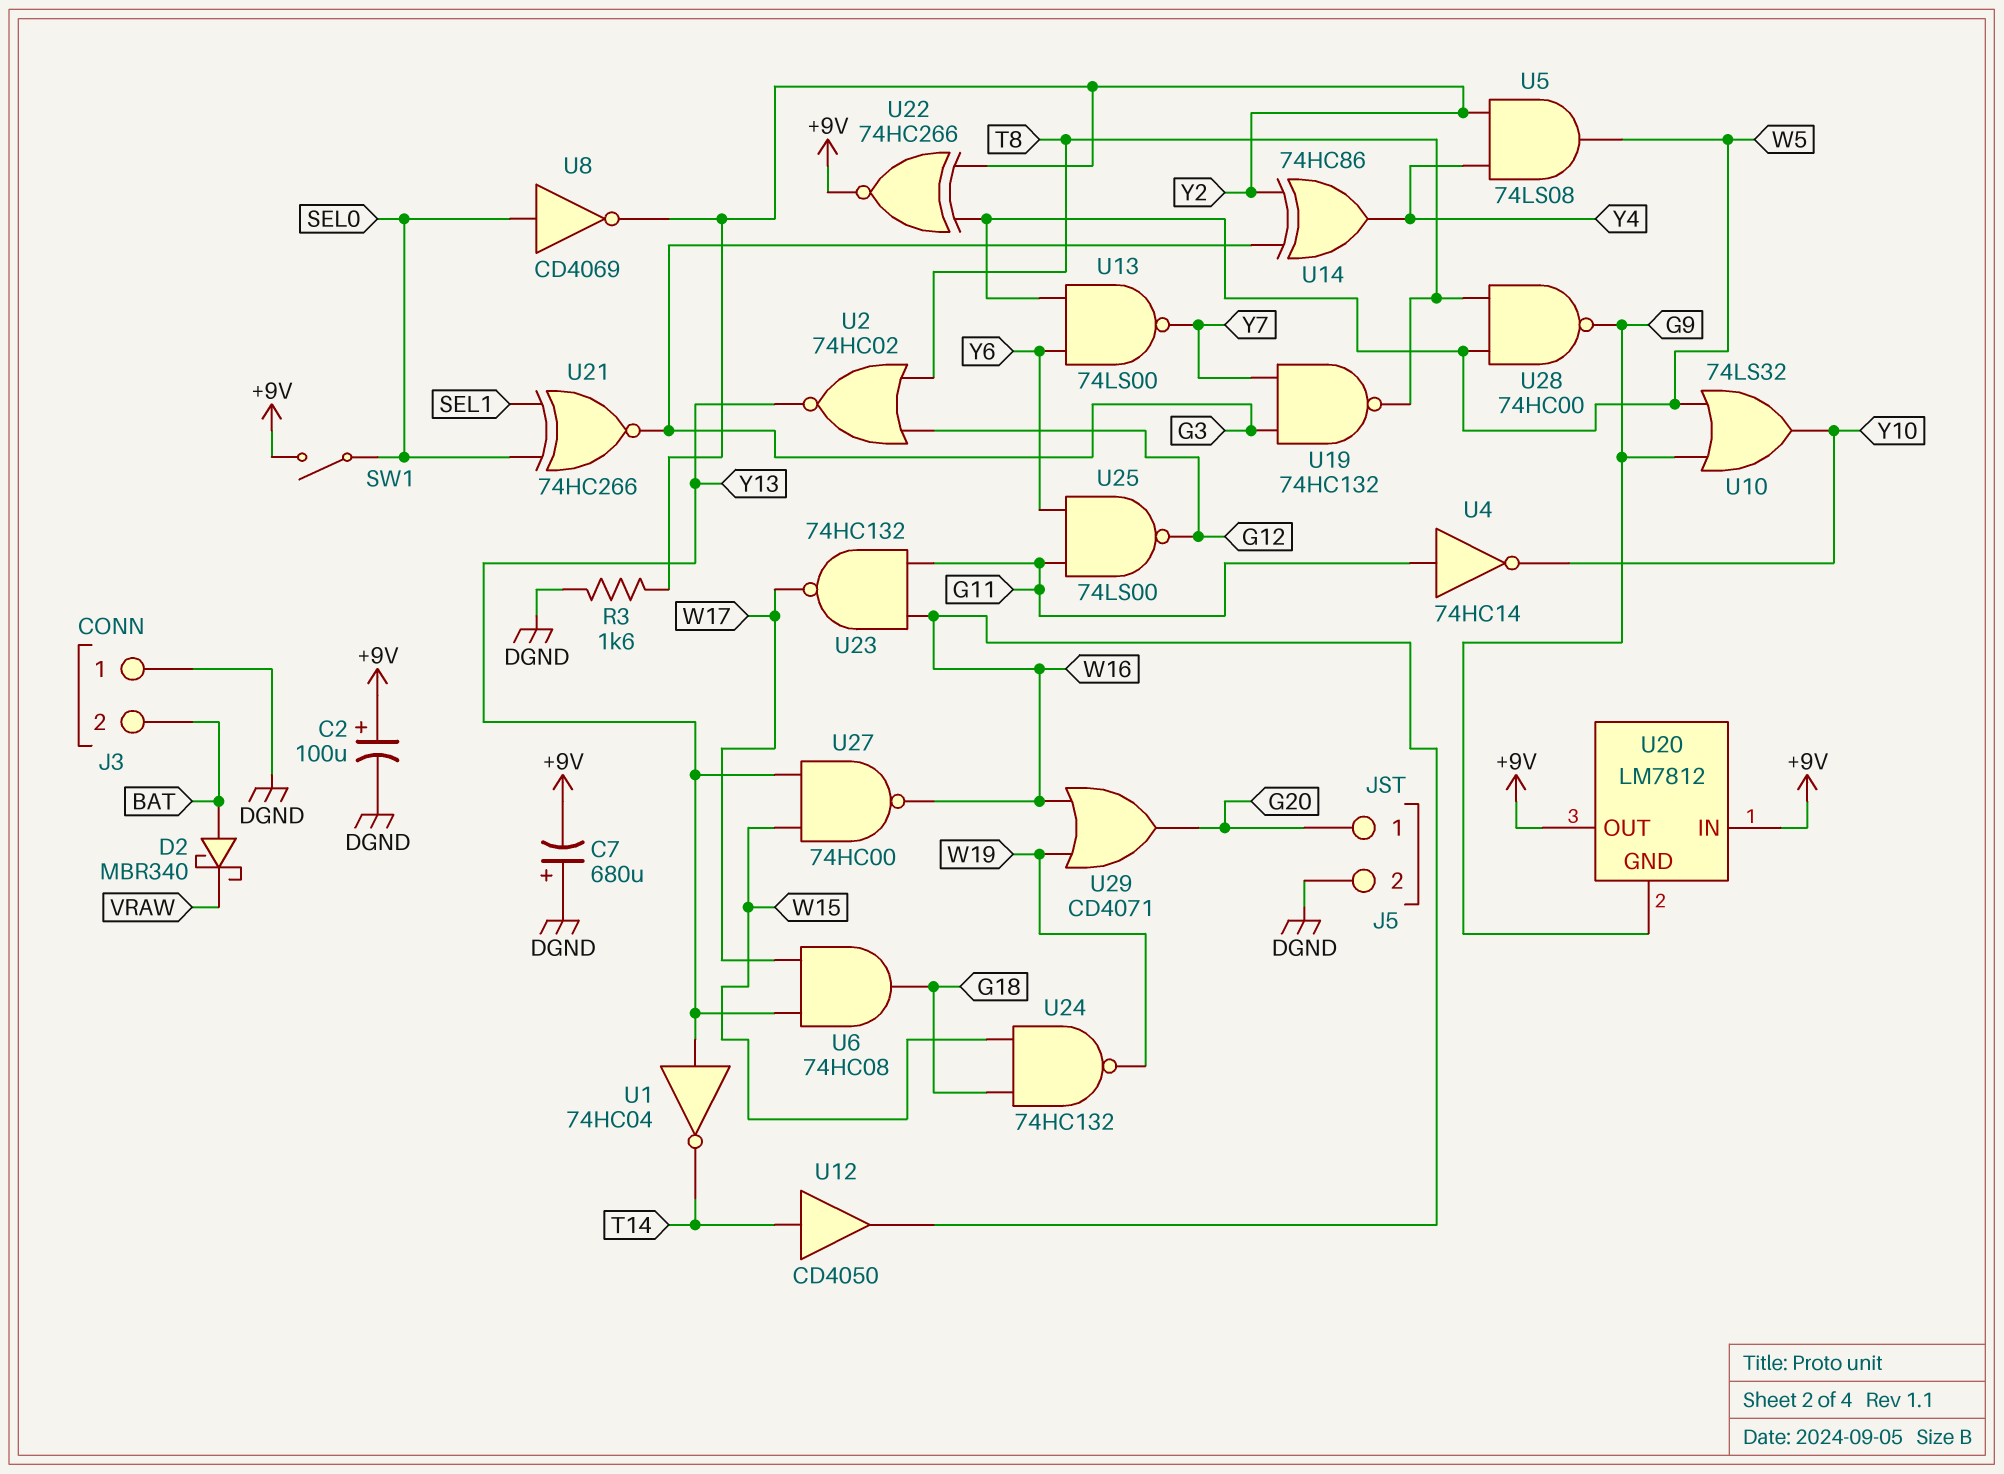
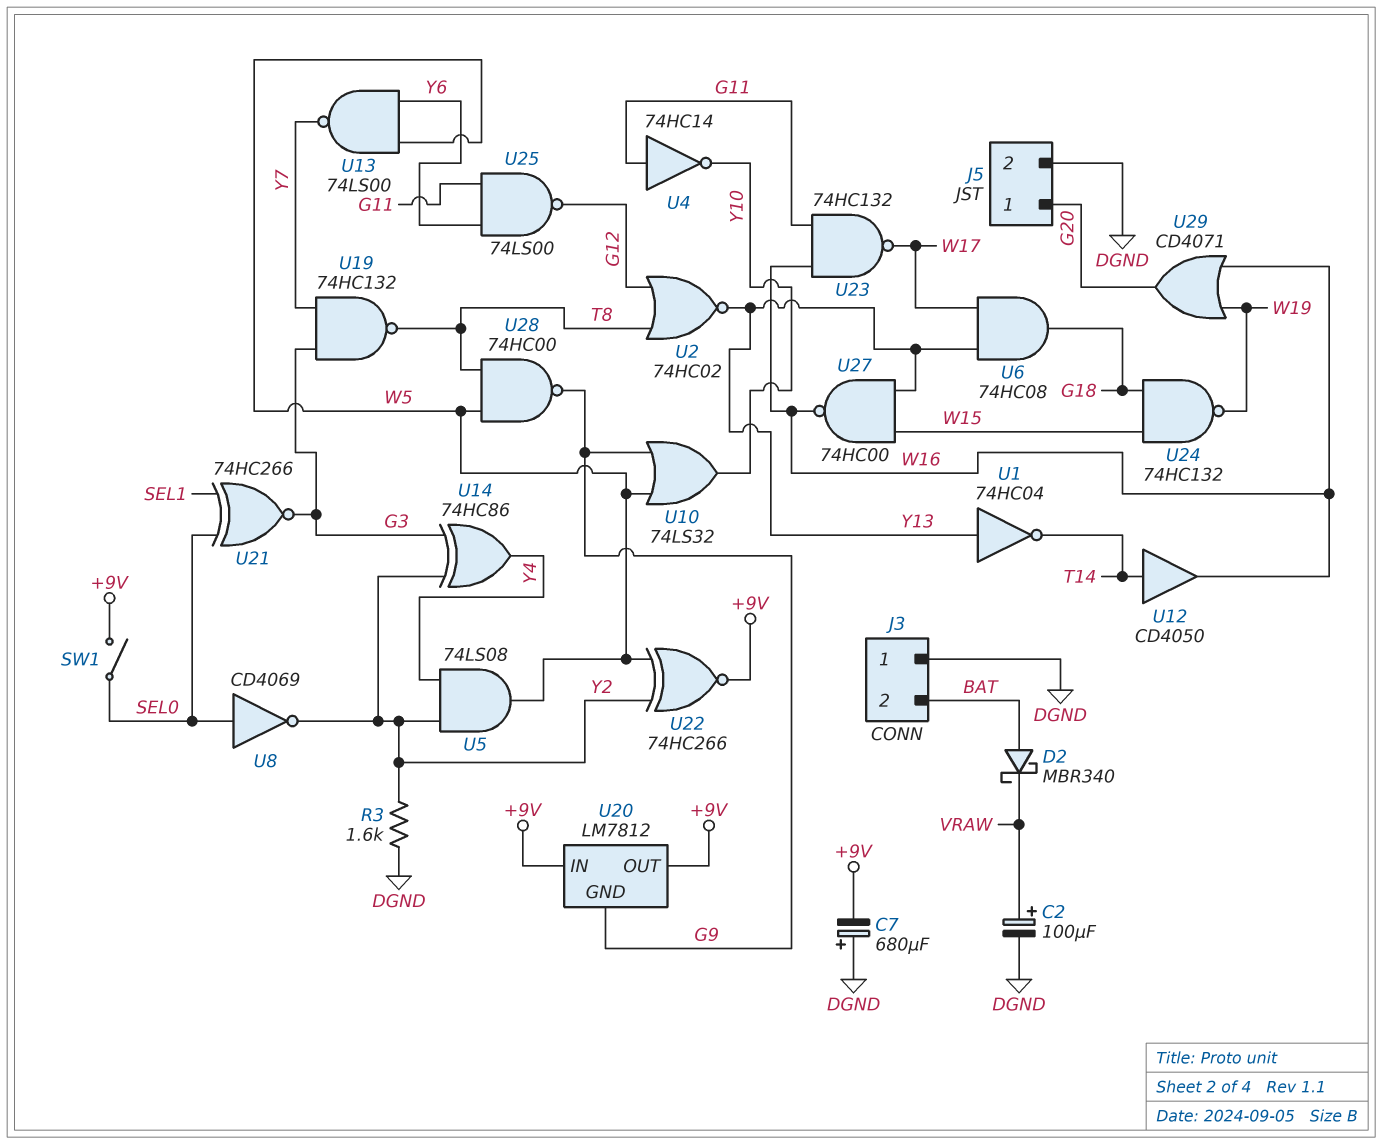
C2: 100uF (plus +9V, minus DGND) -> 100uF (plus VRAW, minus DGND)

